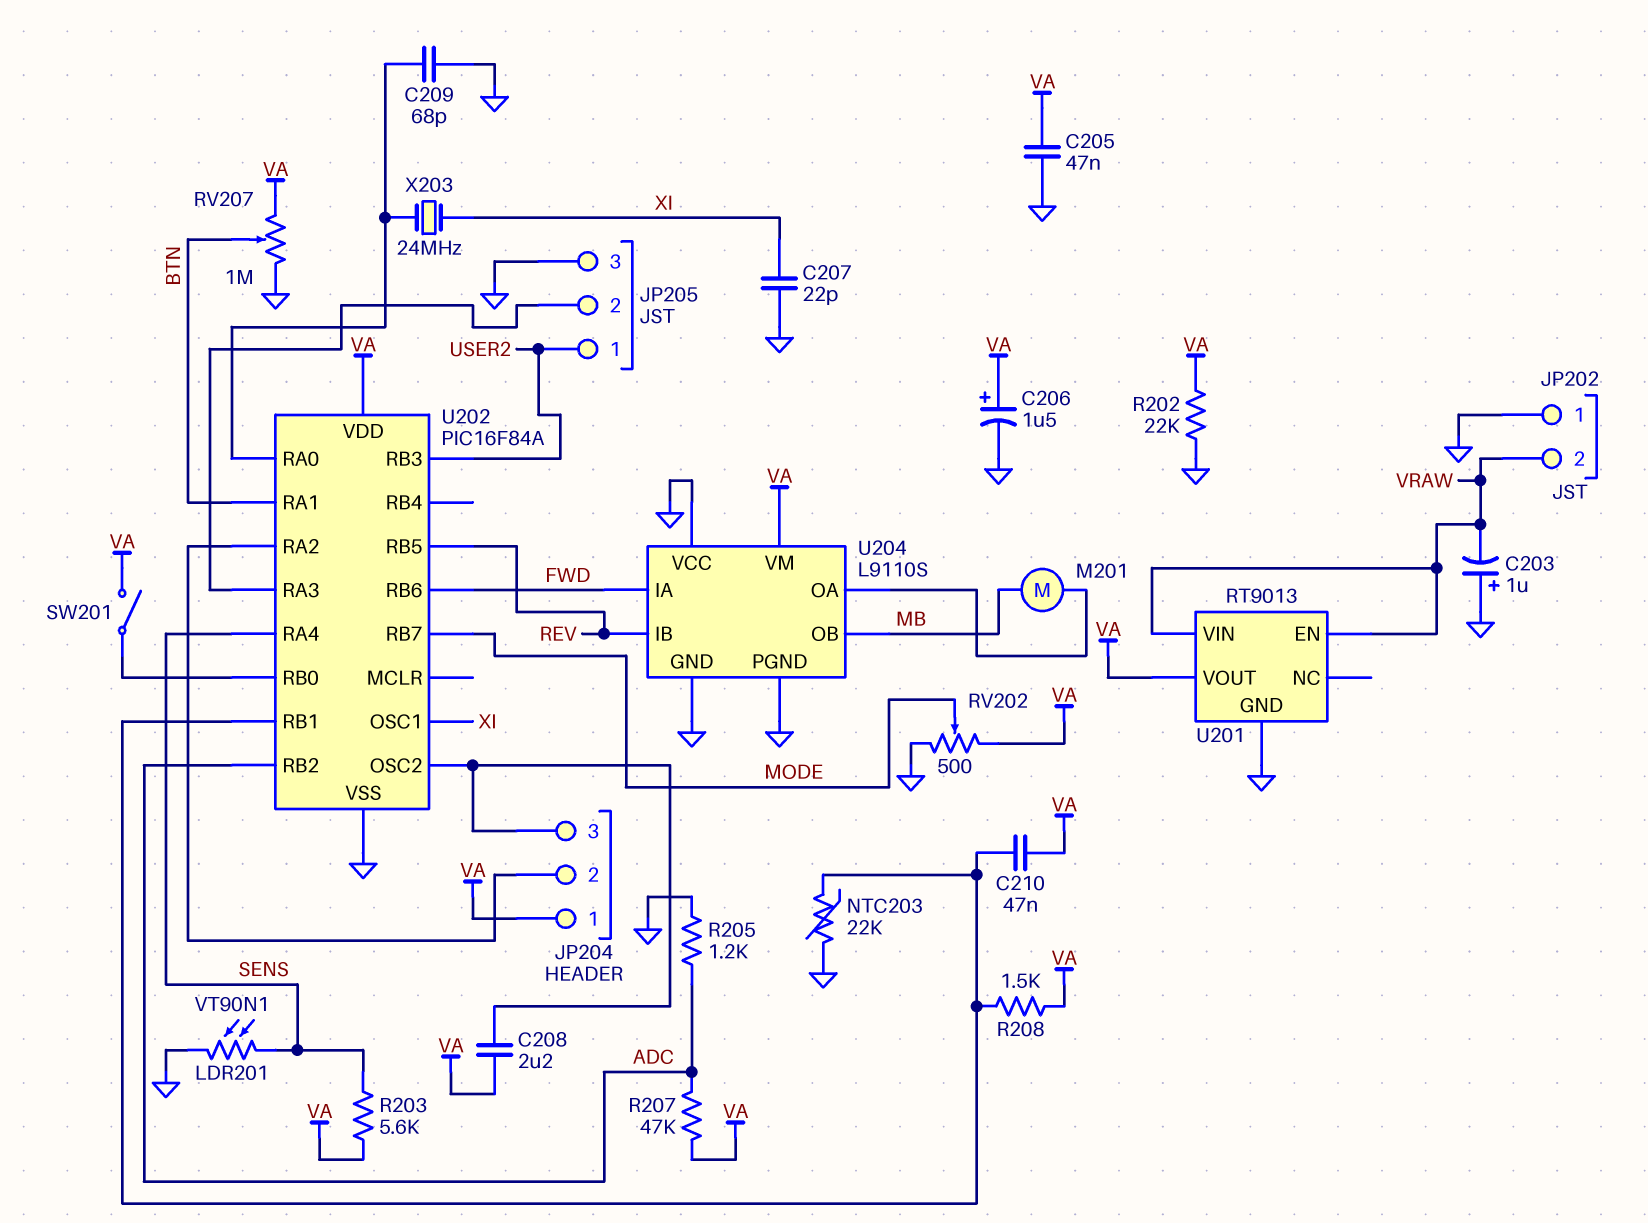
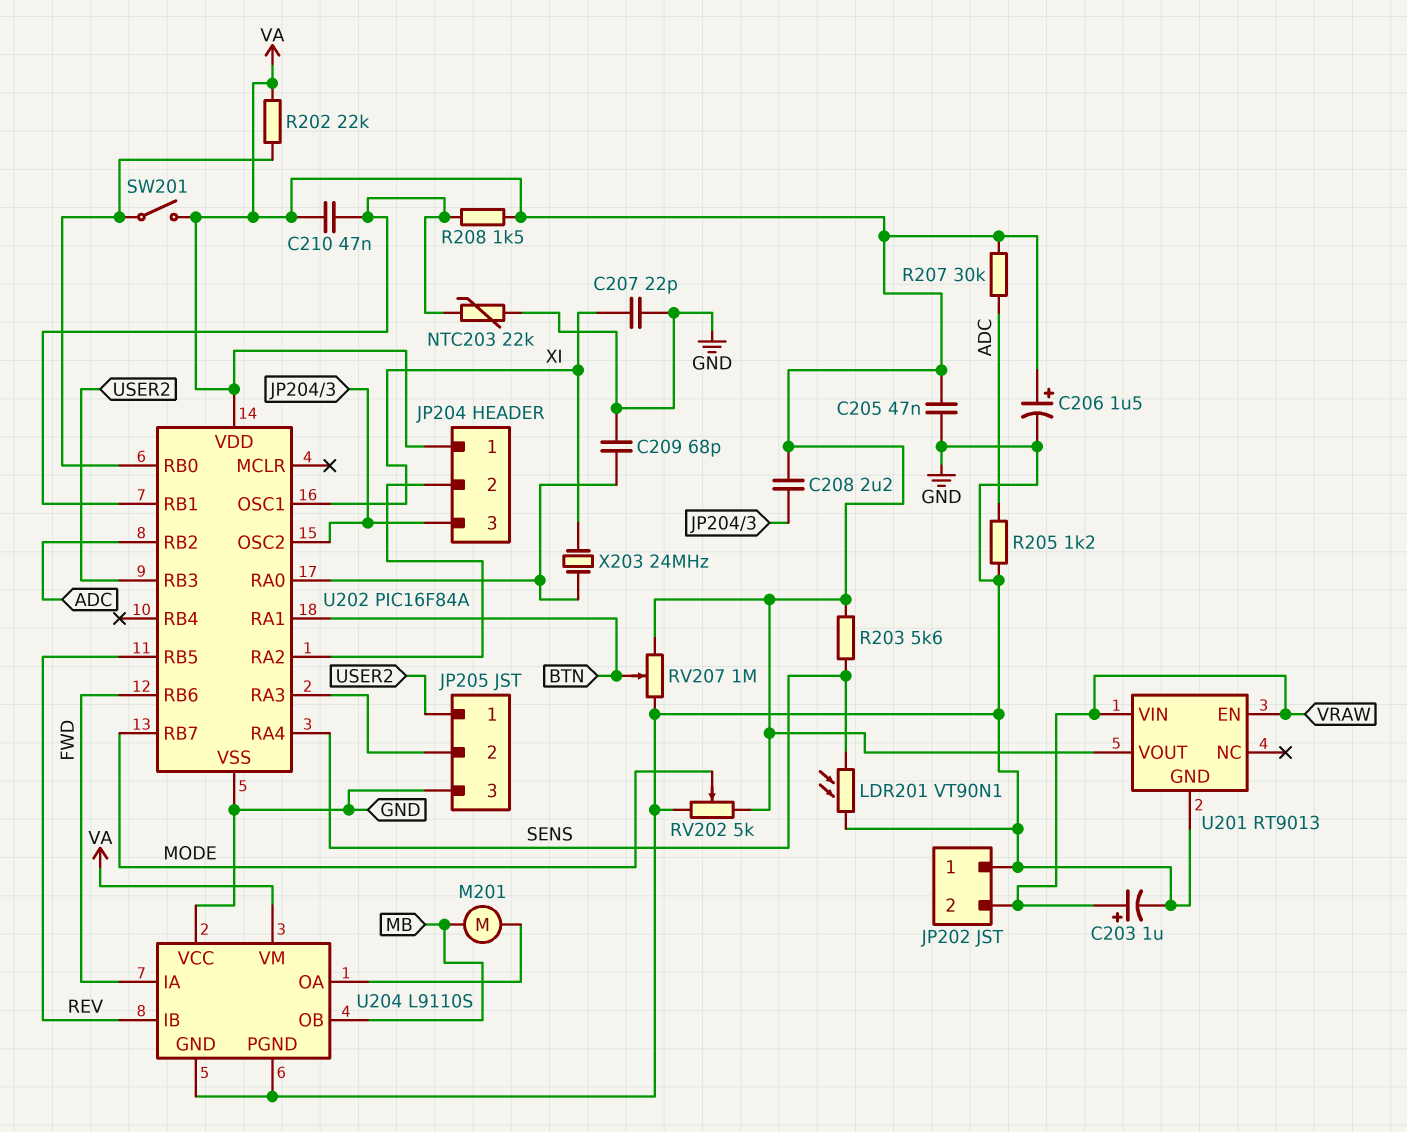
C203: 1uF (plus GND, minus VRAW) -> 1uF (plus VRAW, minus GND)
R202: 22k (GND, VA) -> 22k (U202/RB0, VA)
R207: 47k (ADC, VA) -> 30k (ADC, VA)
RV202: 500 (GND, VA, wiper MODE) -> 5k (GND, VA, wiper MODE)

